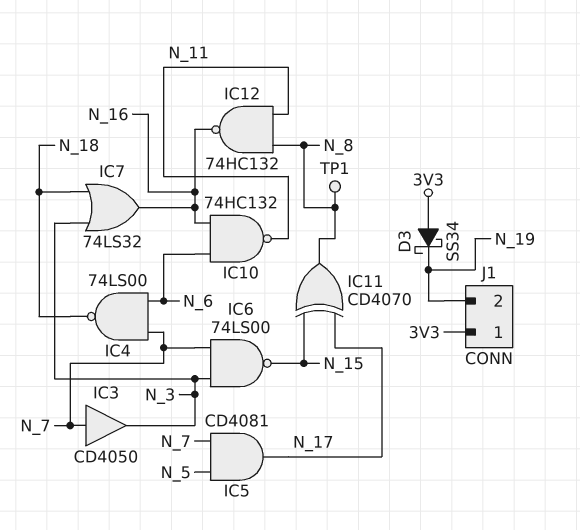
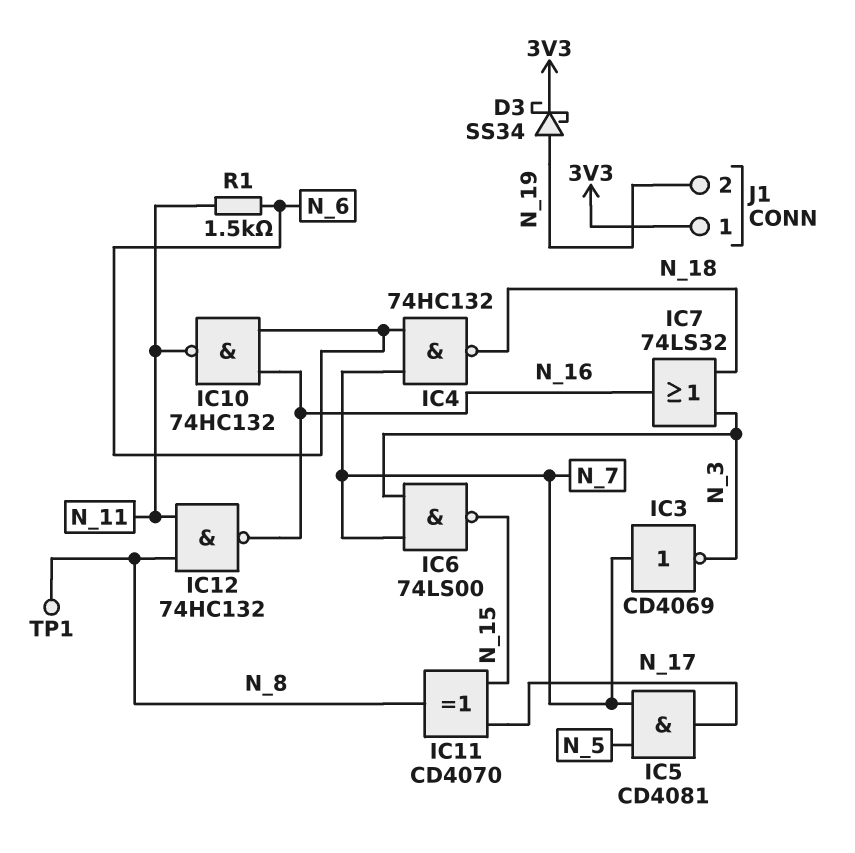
D3: schottky SS34 (A 3V3, K N_19) -> schottky SS34 (A N_19, K 3V3)
IC3: buffer CD4050 (in N_7, out N_3) -> NOT CD4069 (in N_7, out N_3)
IC4: NAND 74LS00 (in N_6, in N_7, out N_18) -> NAND 74HC132 (in N_6, in N_7, out N_18)
R1: none -> 1.5k (N_6, N_11)

